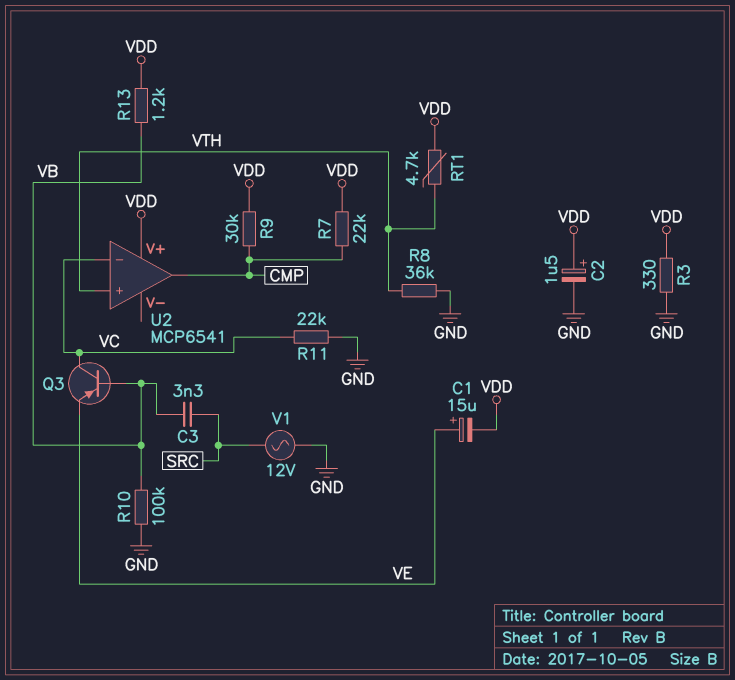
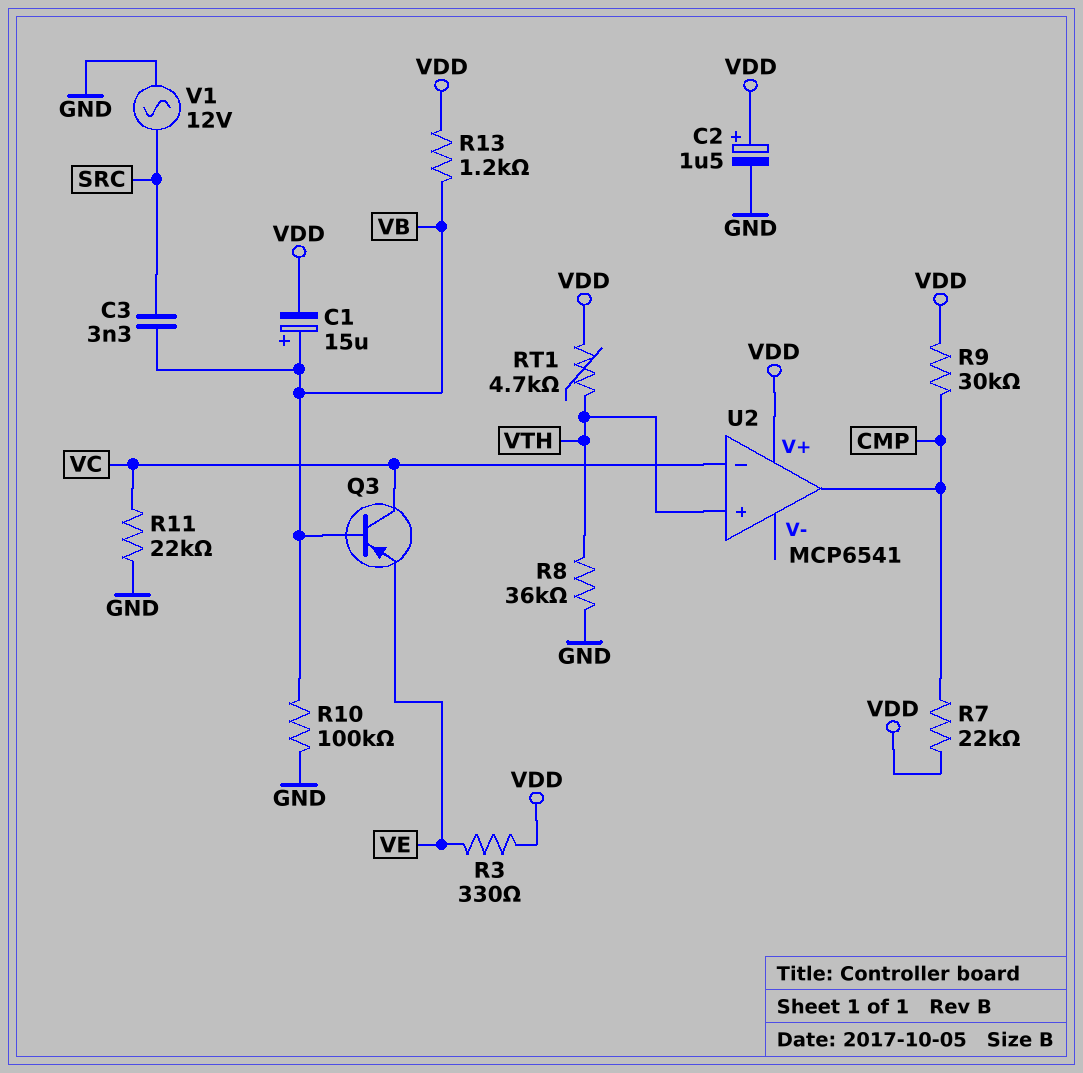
C1: 15uF (plus VE, minus VDD) -> 15uF (plus VB, minus VDD)
R3: 330 (GND, VDD) -> 330 (VDD, VE)

